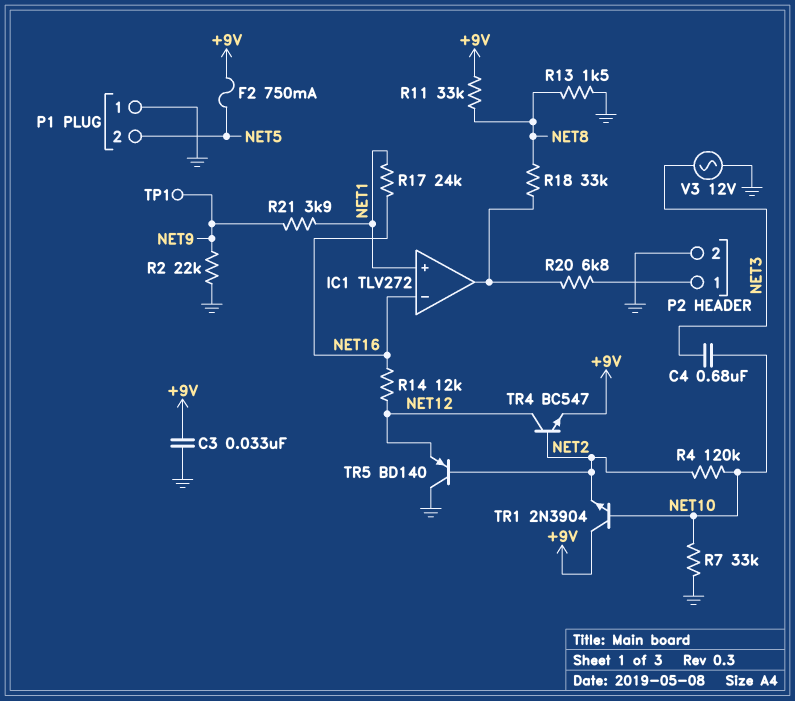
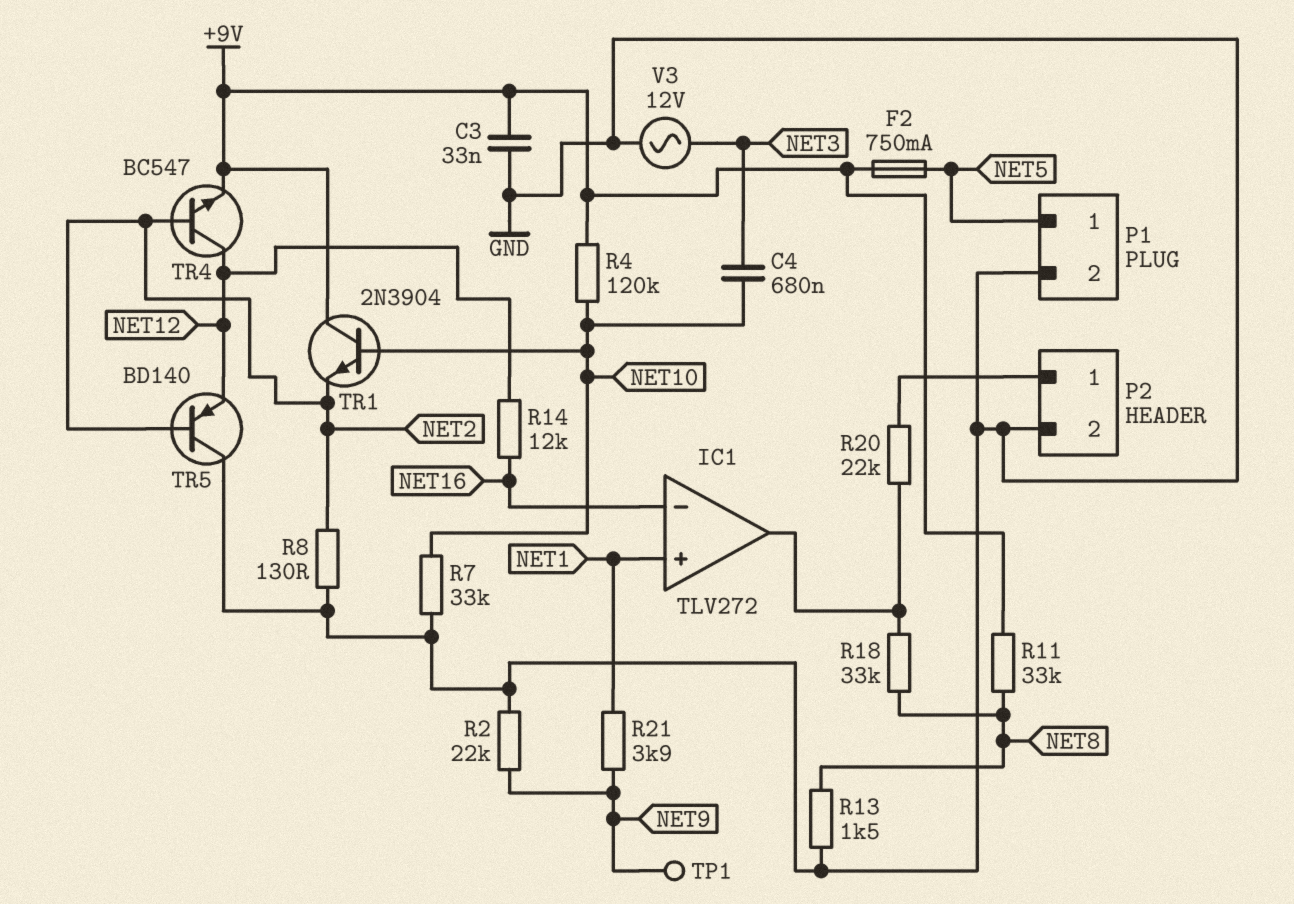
P1 pin 1: GND -> NET5
P1 pin 2: NET5 -> GND
R4: 120k (NET2, NET10) -> 120k (+9V, NET10)
R8: none -> 130 (GND, NET2)
R17: 24k (NET1, NET16) -> none
R20: 6.8k (IC1/out, P2/1) -> 22k (IC1/out, P2/1)

